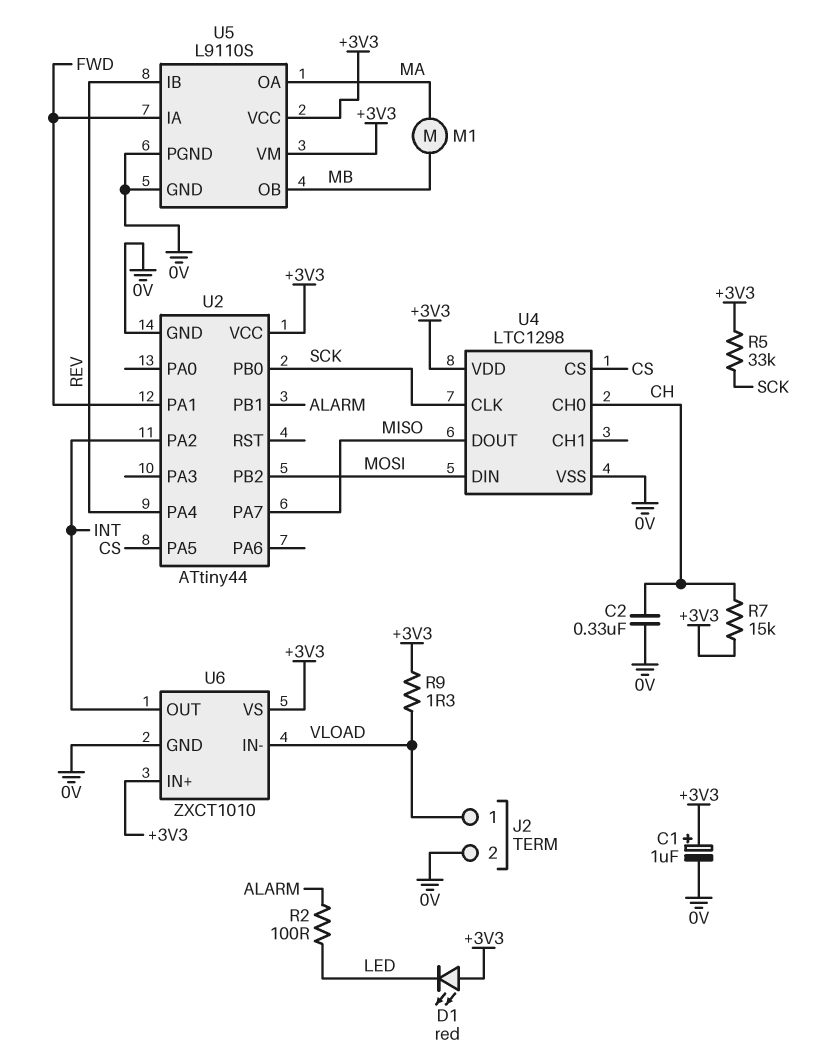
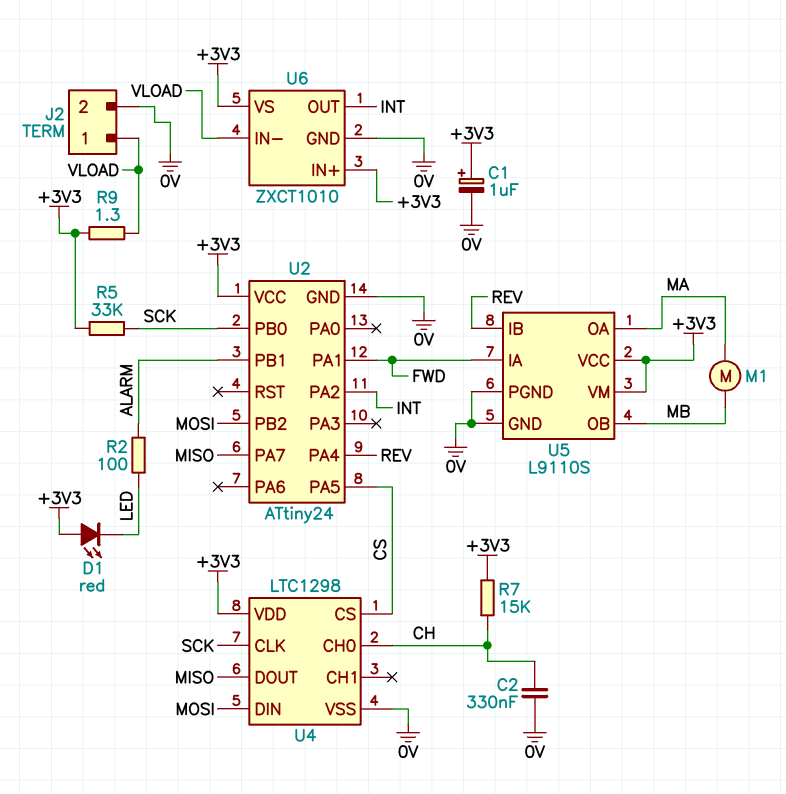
U2: ATtiny44 -> ATtiny24

